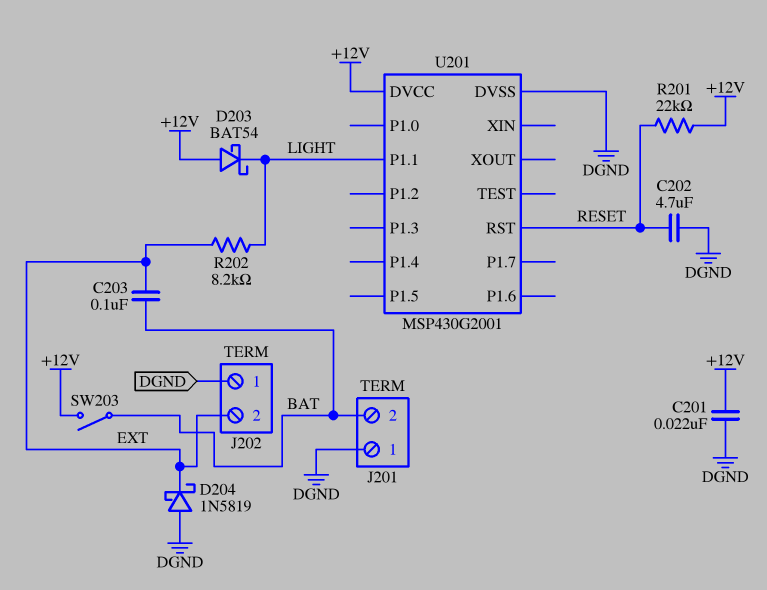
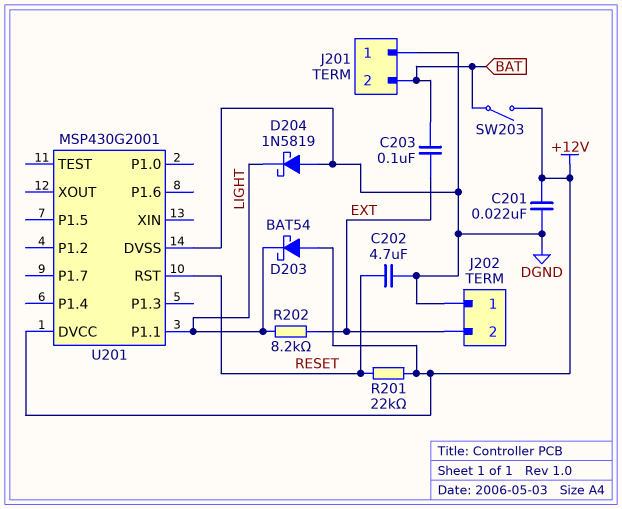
D204: schottky 1N5819 (A DGND, K EXT) -> schottky 1N5819 (A DGND, K LIGHT)

